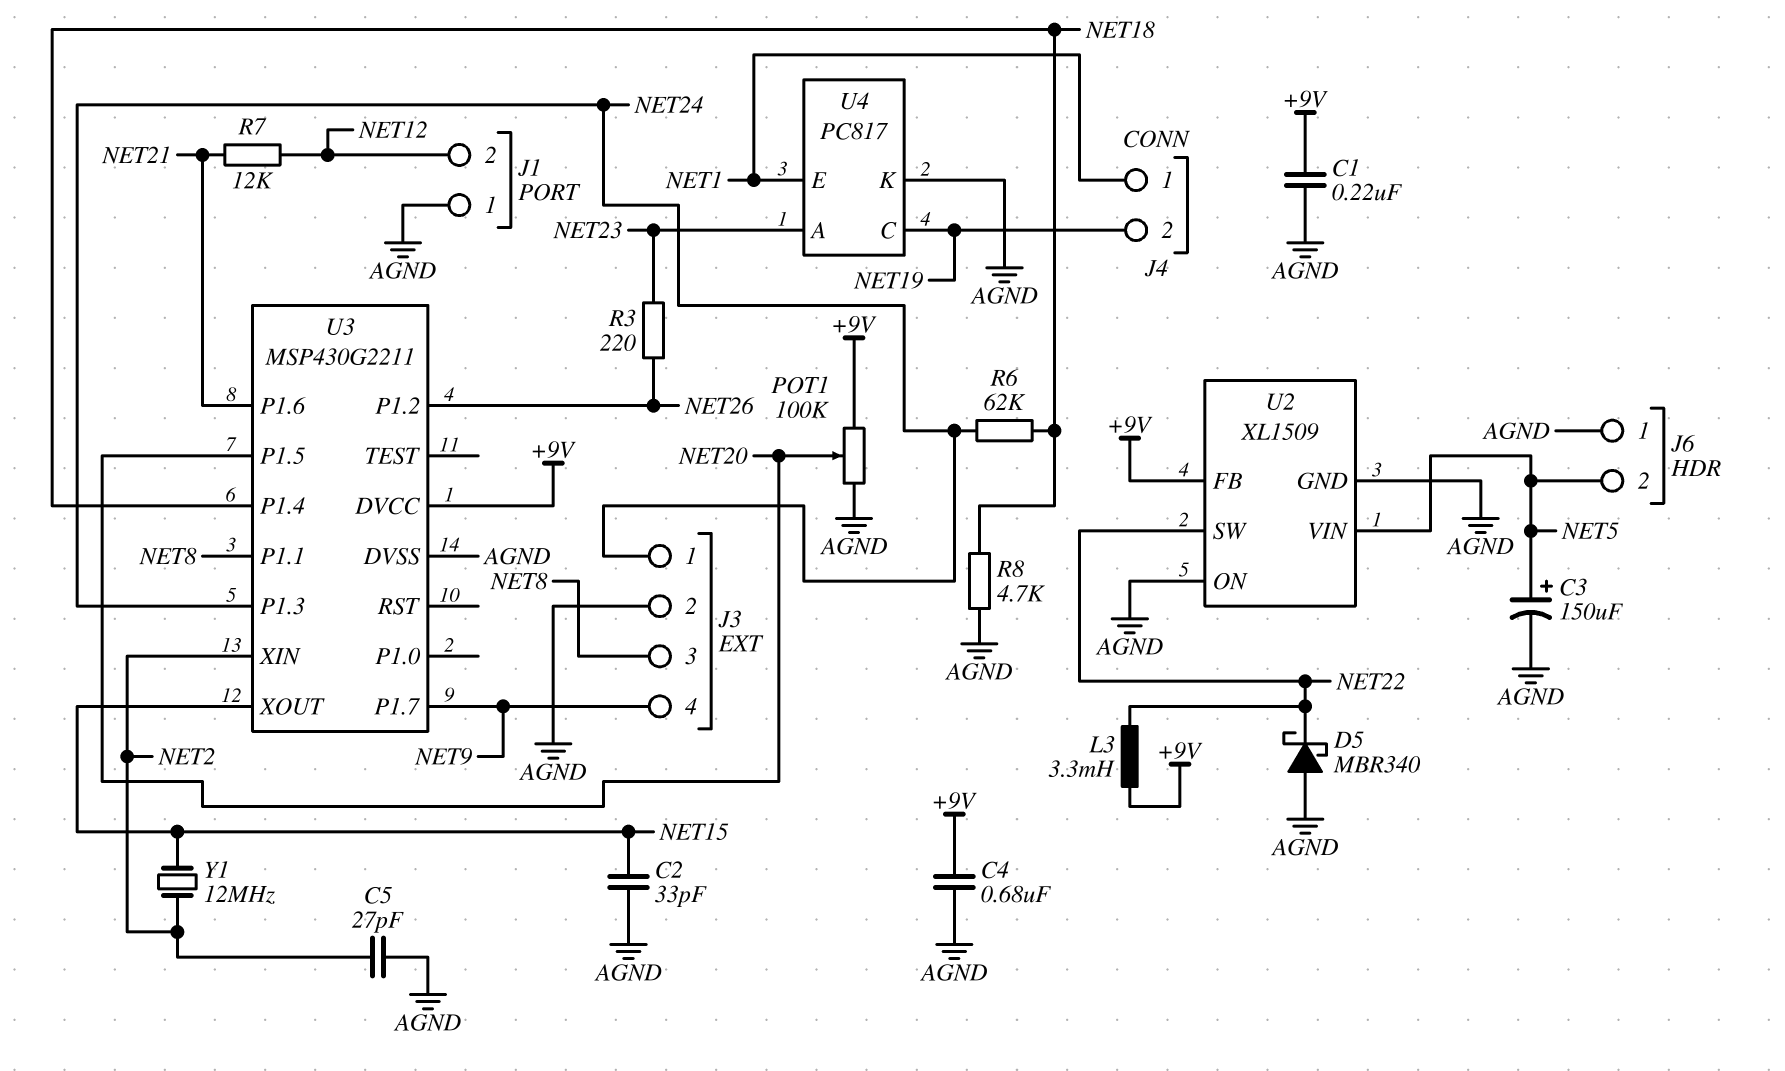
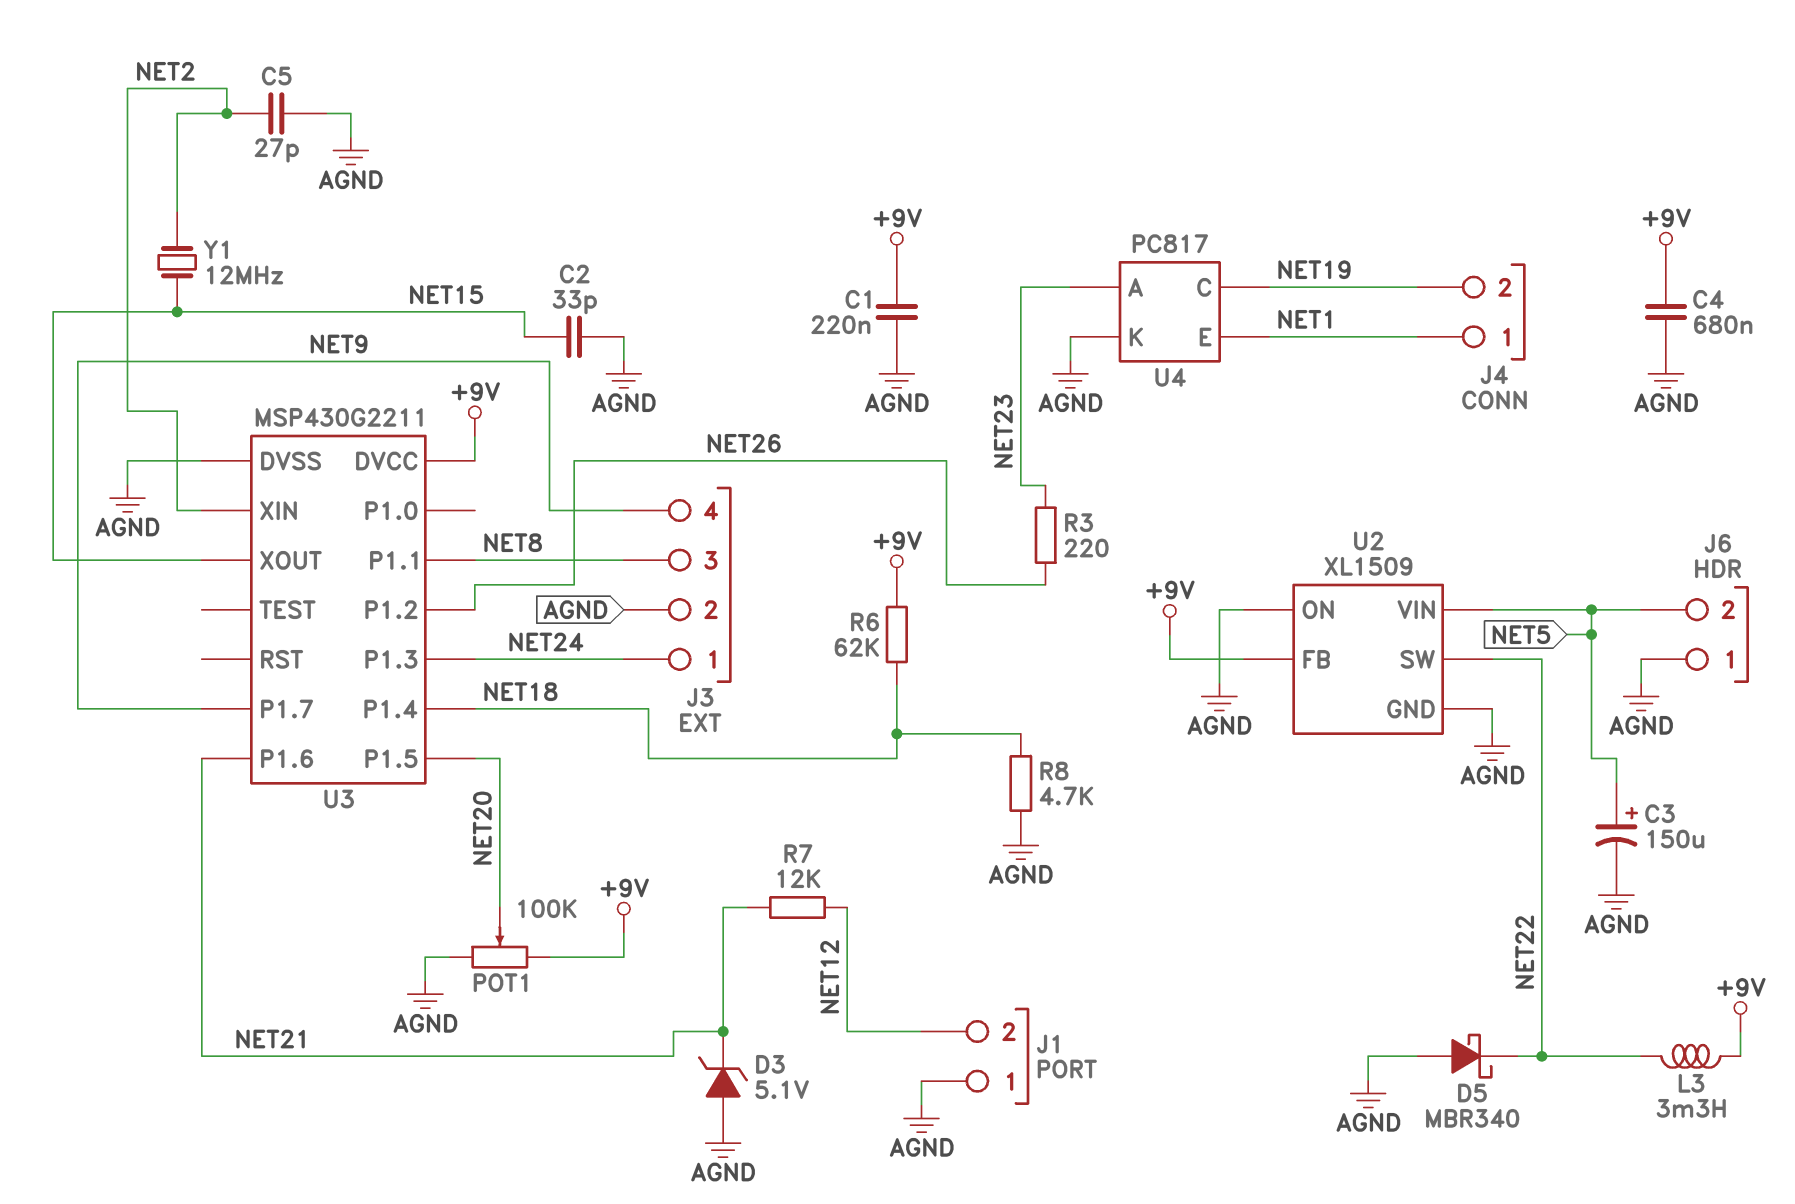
D3: none -> zener 5.1V (A AGND, K NET21)
R6: 62k (NET18, NET24) -> 62k (+9V, NET18)

